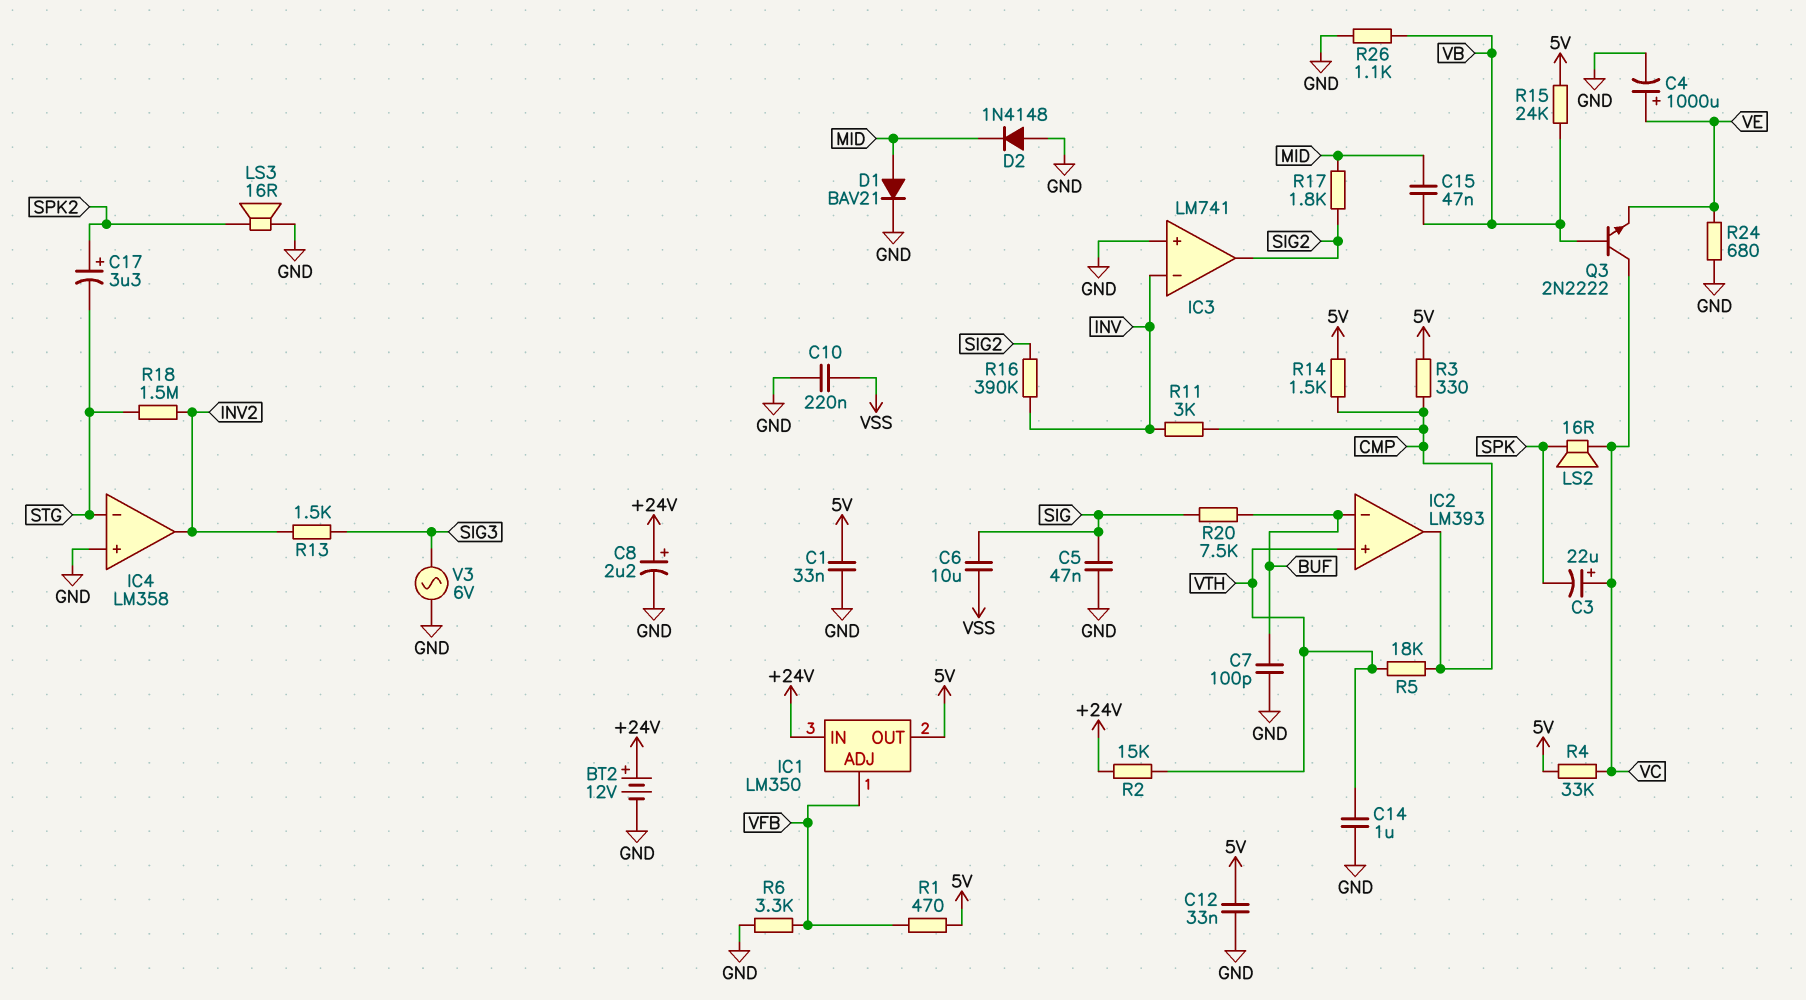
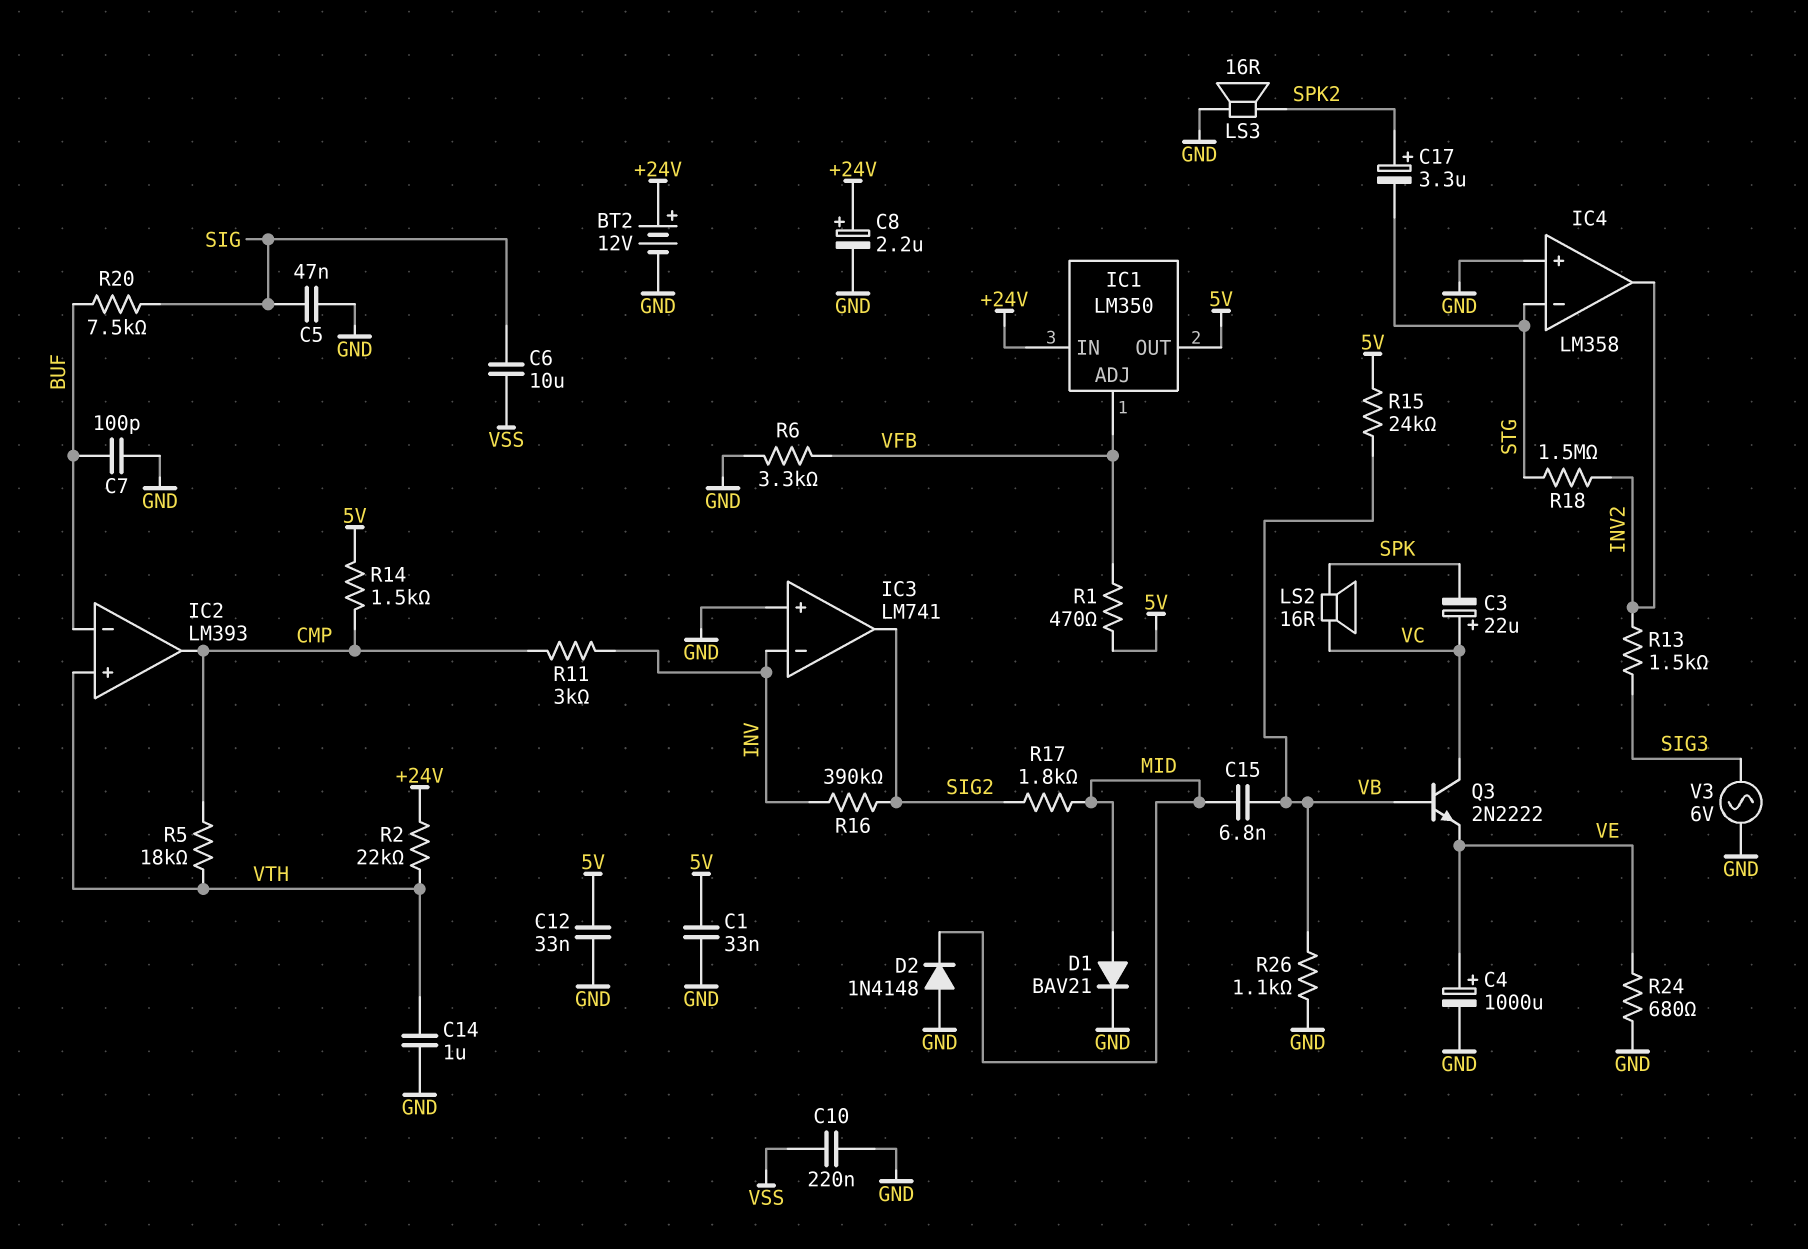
C15: 47nF (MID, VB) -> 6.8nF (MID, VB)
R2: 15k (+24V, VTH) -> 22k (+24V, VTH)
R3: 330 (5V, CMP) -> none
R4: 33k (5V, VC) -> none

